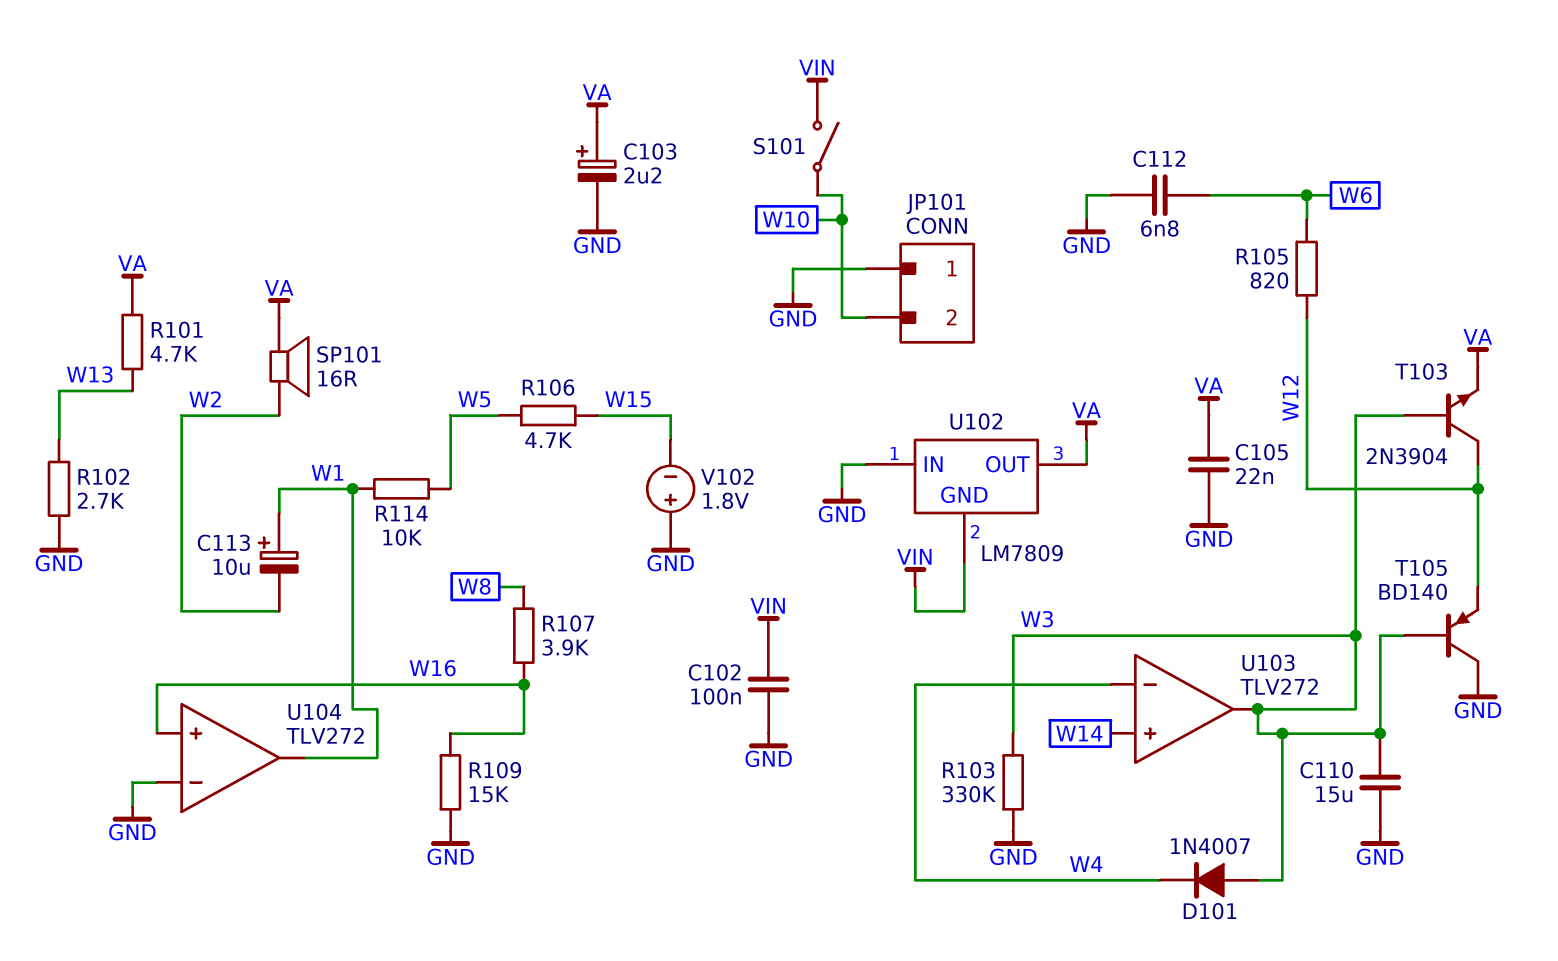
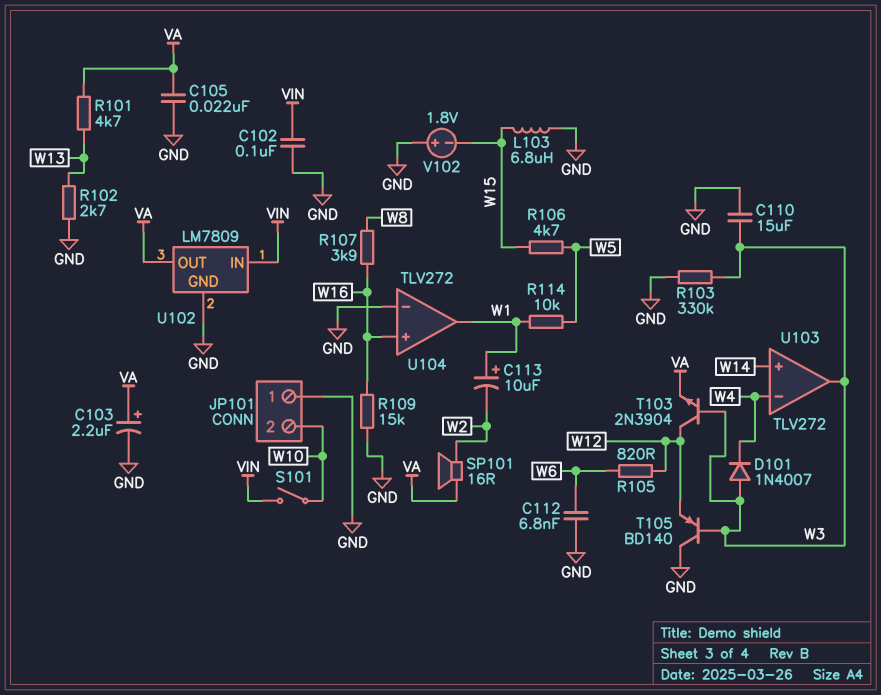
L103: none -> 6.8uH (GND, W15)
U102 pin GND: VIN -> GND
U102 pin IN: GND -> VIN

